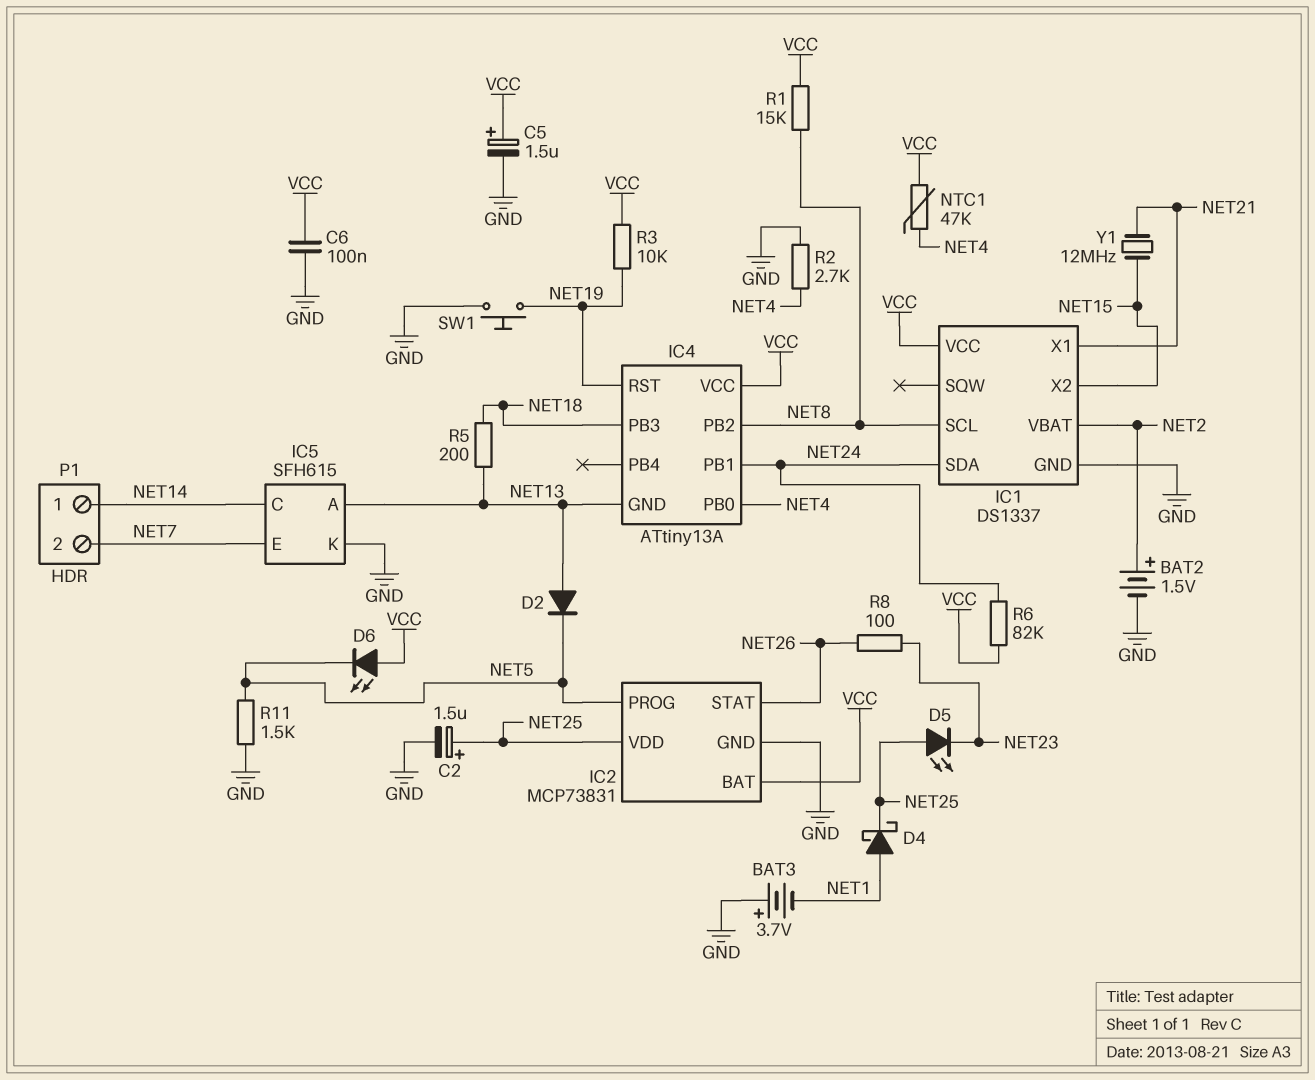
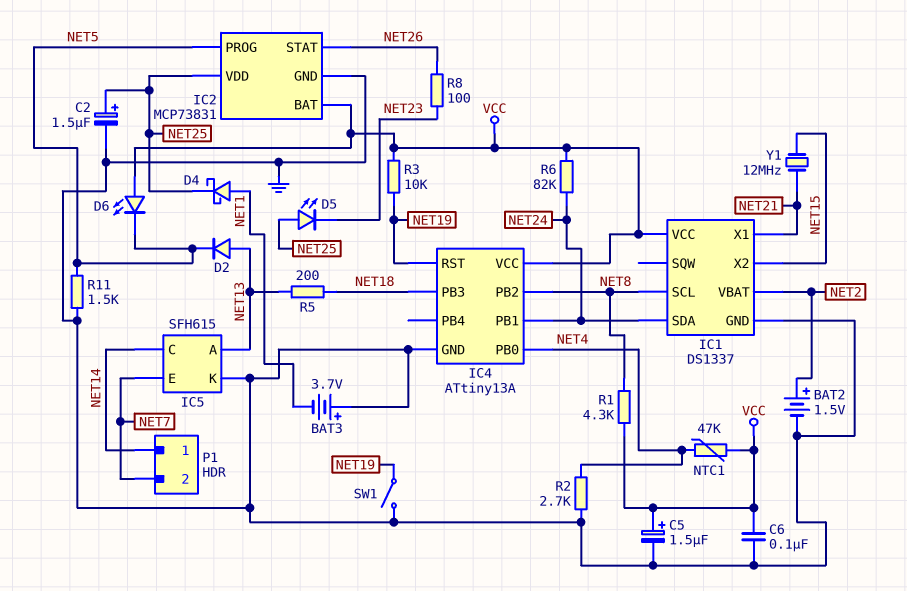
IC4 pin GND: NET13 -> GND
R1: 15k (NET8, VCC) -> 4.3k (NET8, VCC)
SW1: button (GND, NET19) -> switch (GND, NET19)

